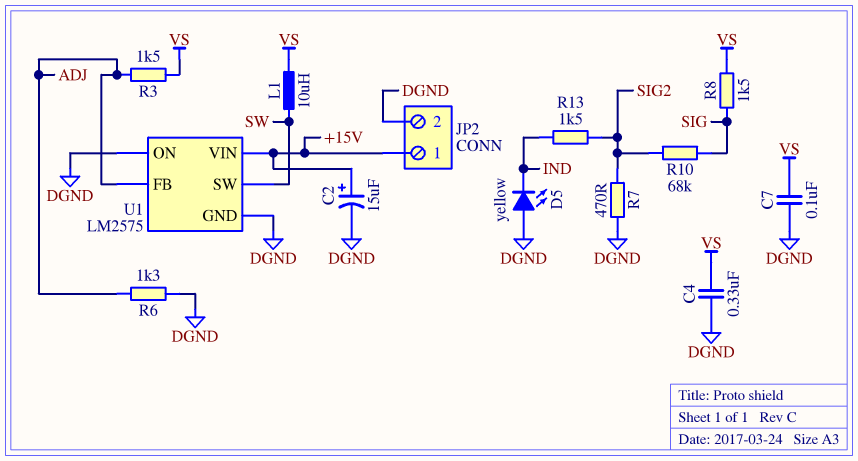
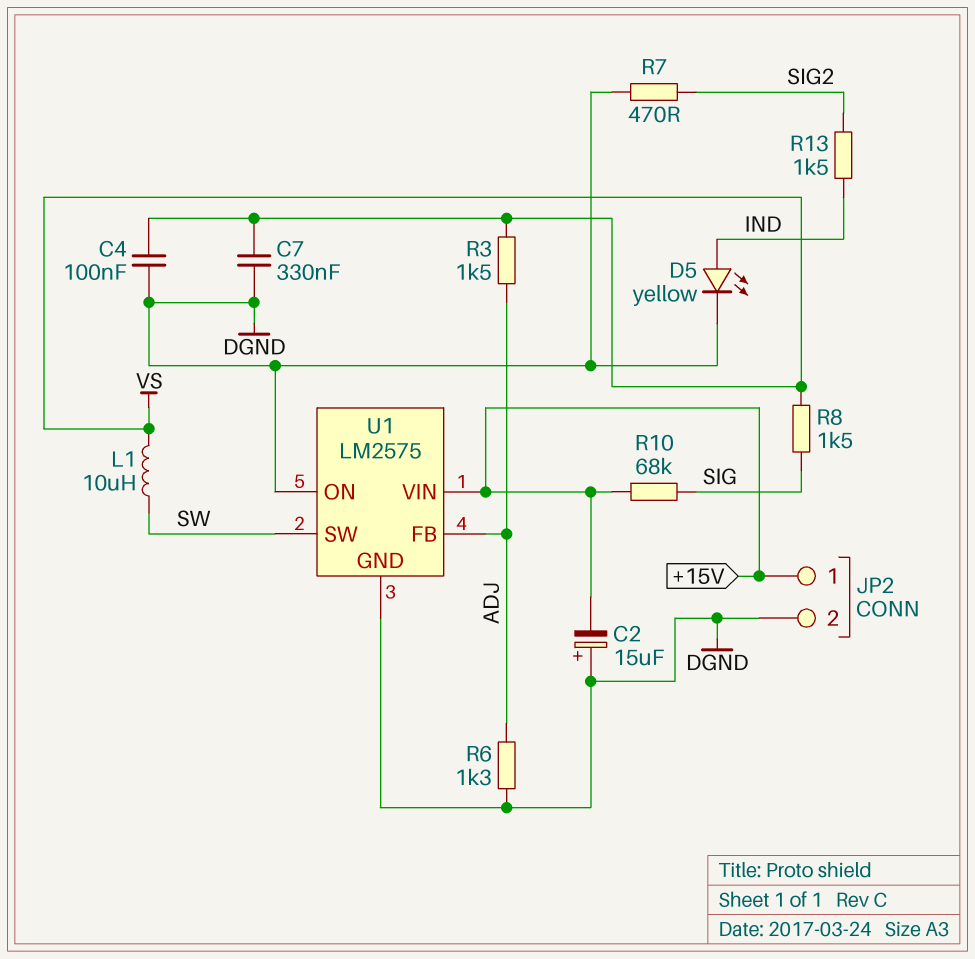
C2: 15uF (plus +15V, minus DGND) -> 15uF (plus DGND, minus +15V)
C4: 330nF (DGND, VS) -> 100nF (DGND, VS)
C7: 100nF (DGND, VS) -> 330nF (DGND, VS)
D5: LED yellow (A DGND, K IND) -> LED yellow (A IND, K DGND)
R10: 68k (SIG, SIG2) -> 68k (+15V, SIG)

